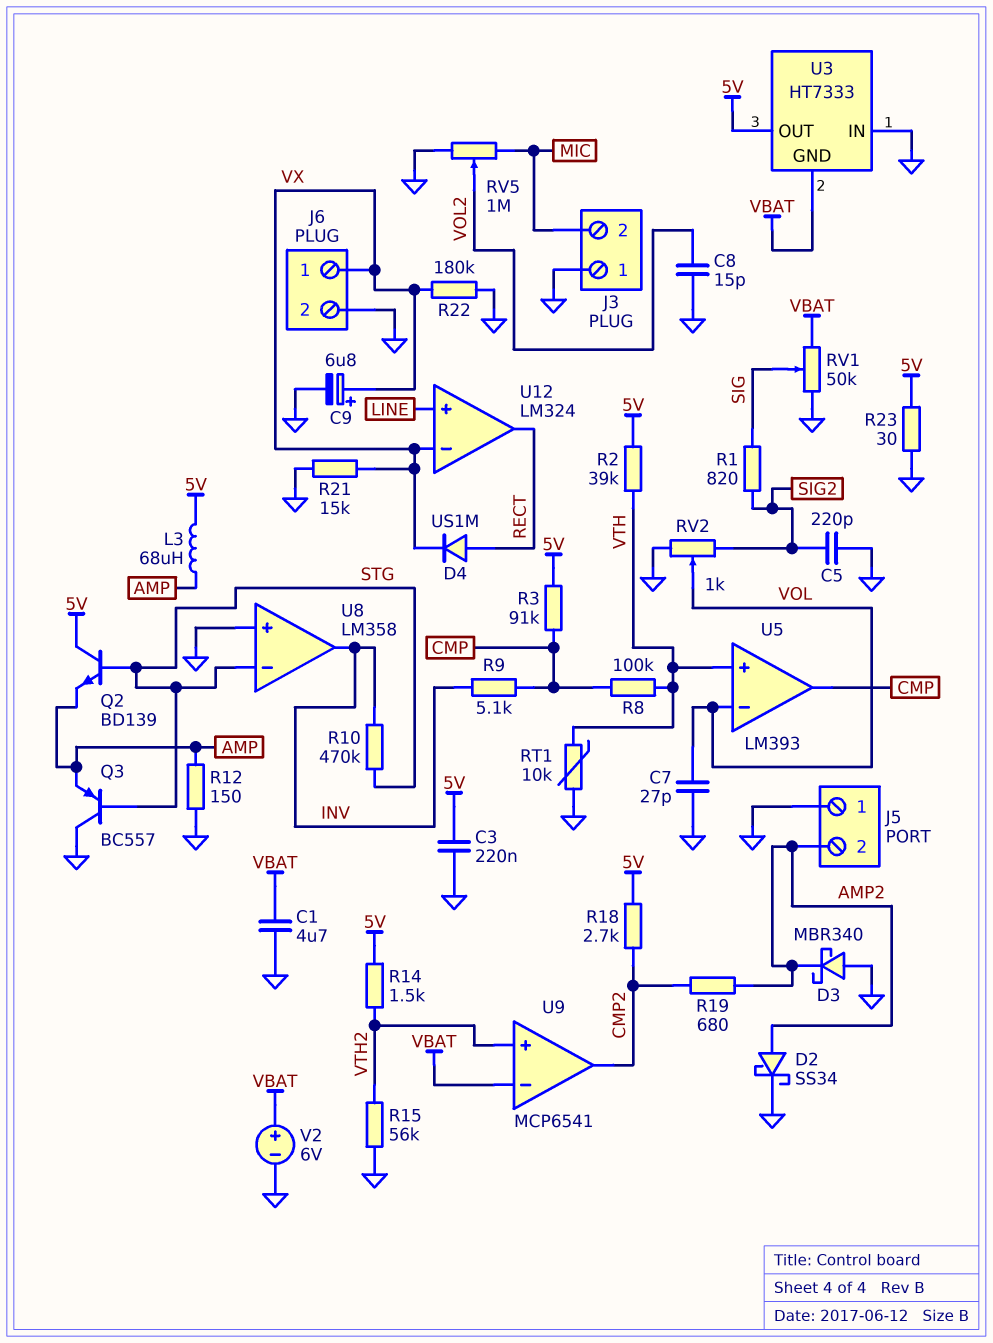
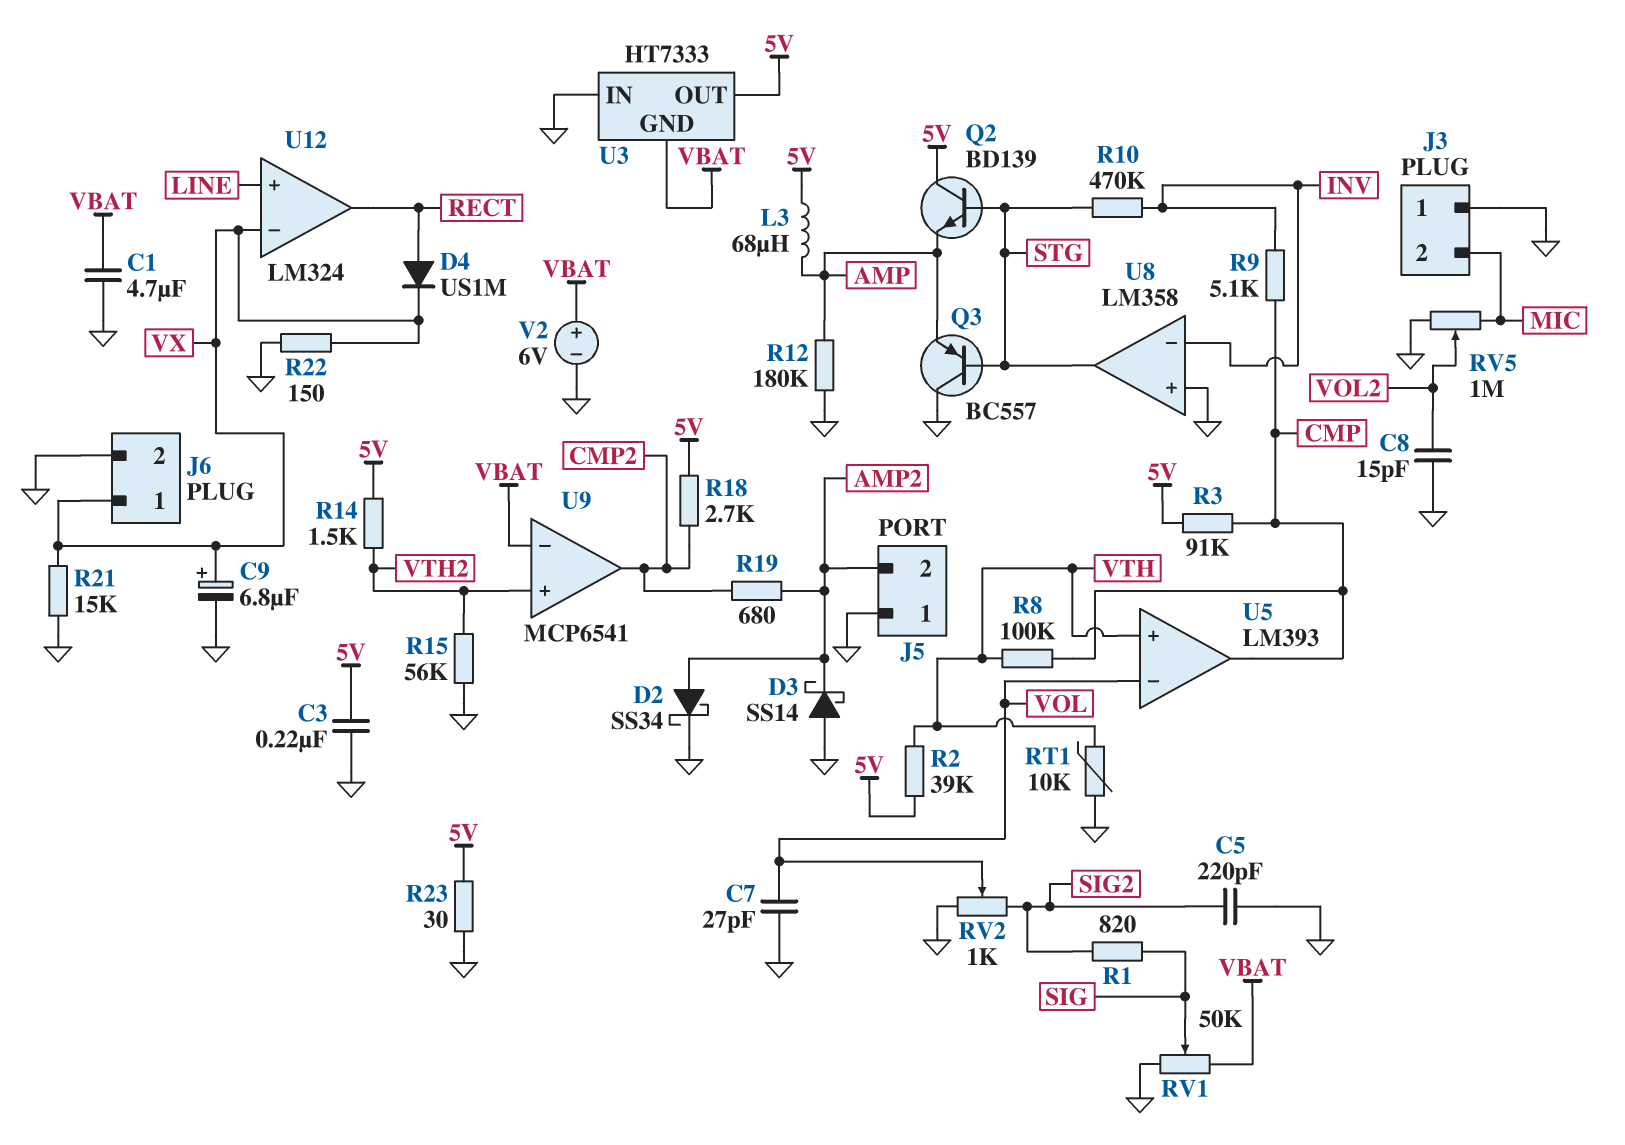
D3: schottky MBR340 (A GND, K AMP2) -> schottky SS14 (A GND, K AMP2)
R12: 150 (AMP, GND) -> 180k (AMP, GND)
R22: 180k (GND, VX) -> 150 (GND, VX)
U8 pin in-: STG -> INV
U8 pin out: INV -> STG

